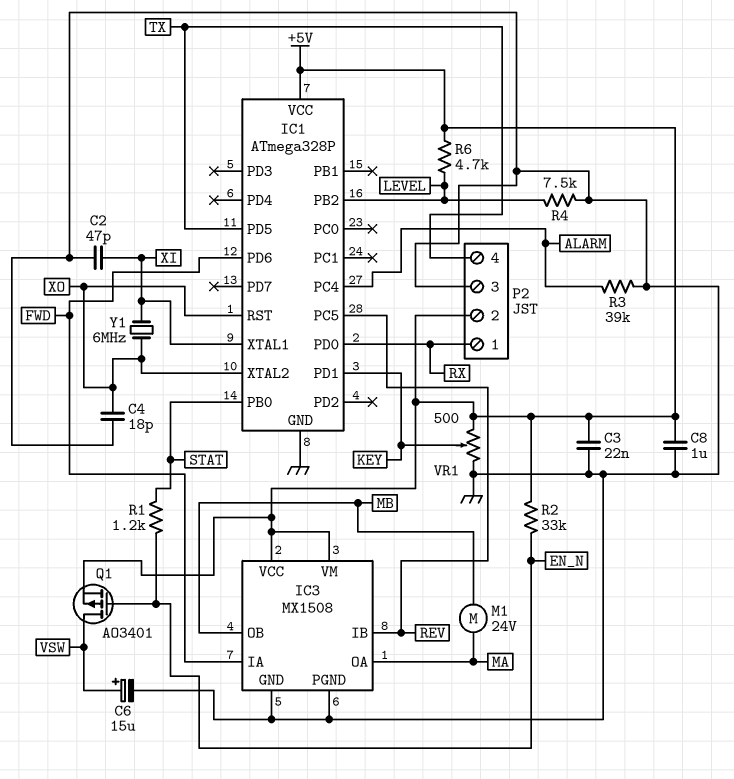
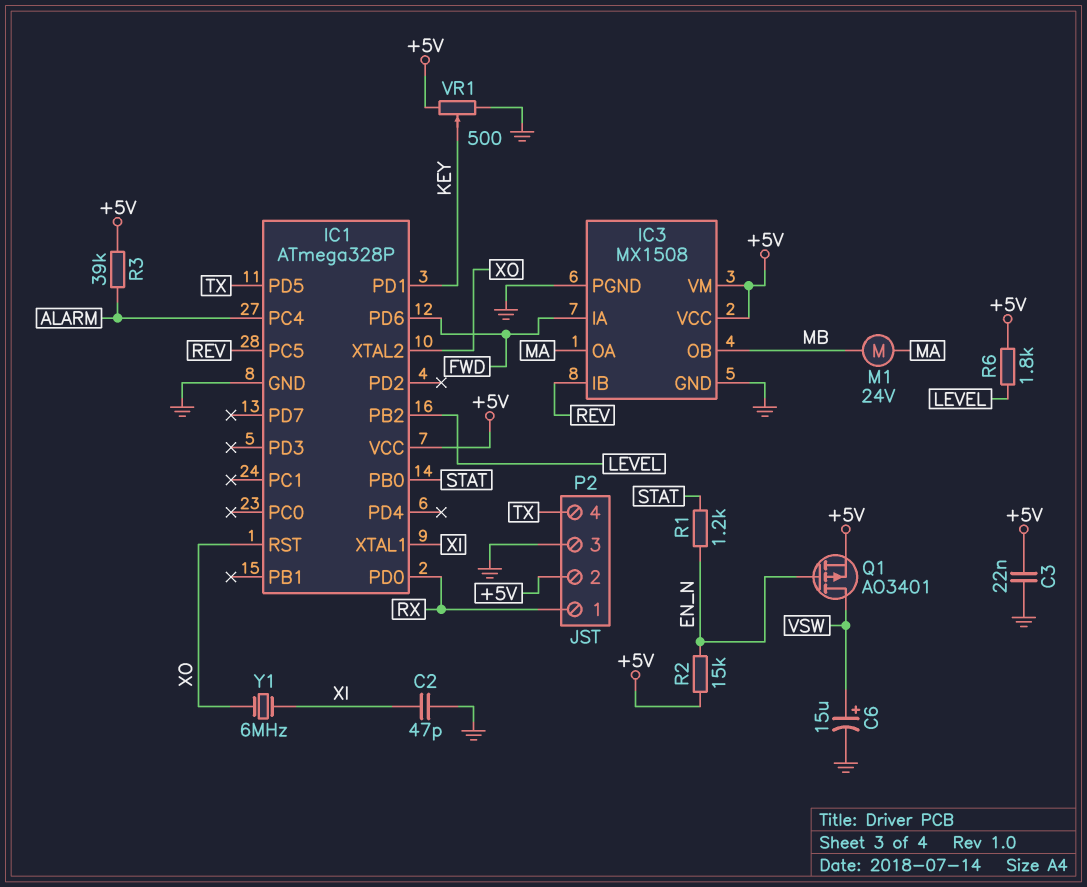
C4: 18pF (GND, XO) -> none
C8: 1uF (+5V, GND) -> none
R2: 33k (+5V, EN_N) -> 15k (+5V, EN_N)
R3: 39k (ALARM, GND) -> 39k (+5V, ALARM)
R4: 7.5k (GND, LEVEL) -> none
R6: 4.7k (+5V, LEVEL) -> 1.8k (+5V, LEVEL)

